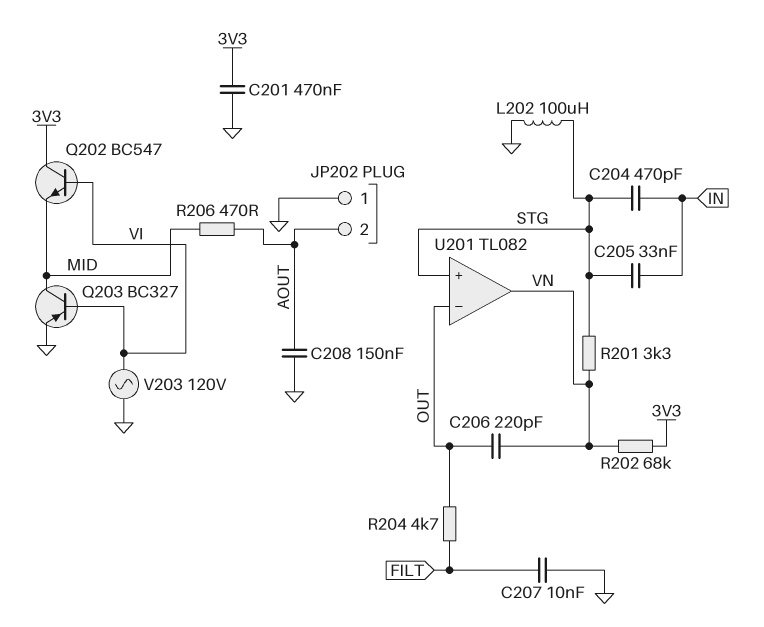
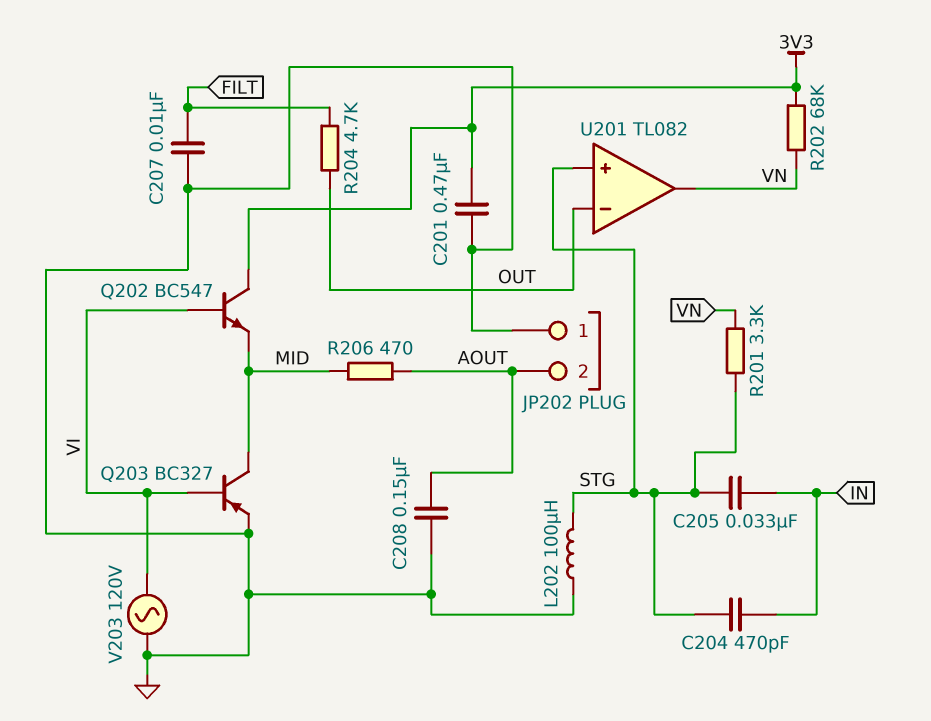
C206: 220pF (OUT, VN) -> none

